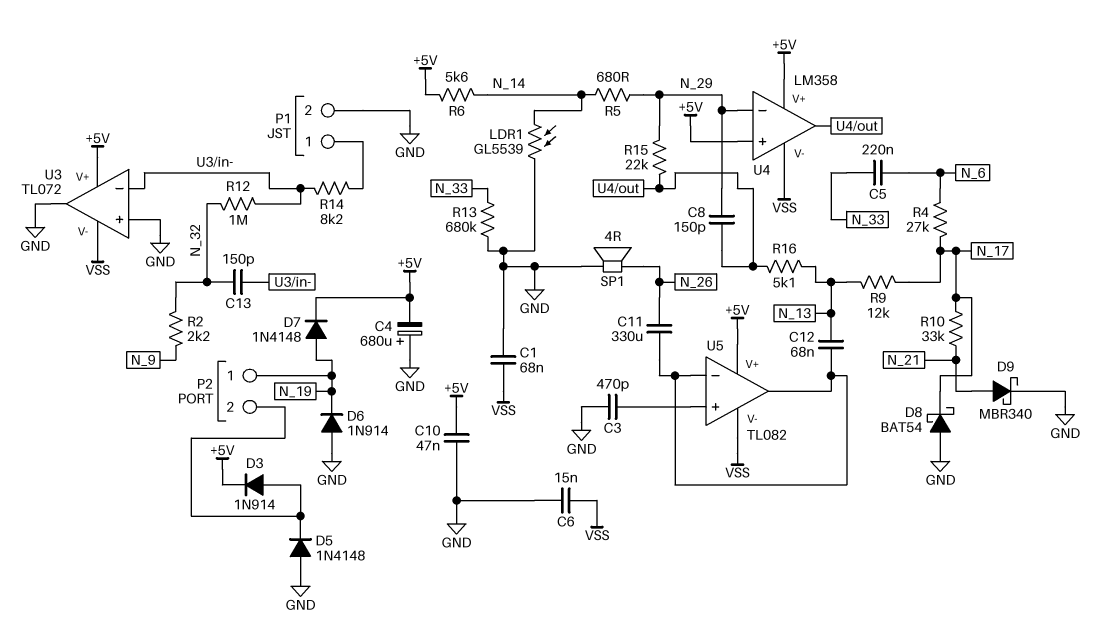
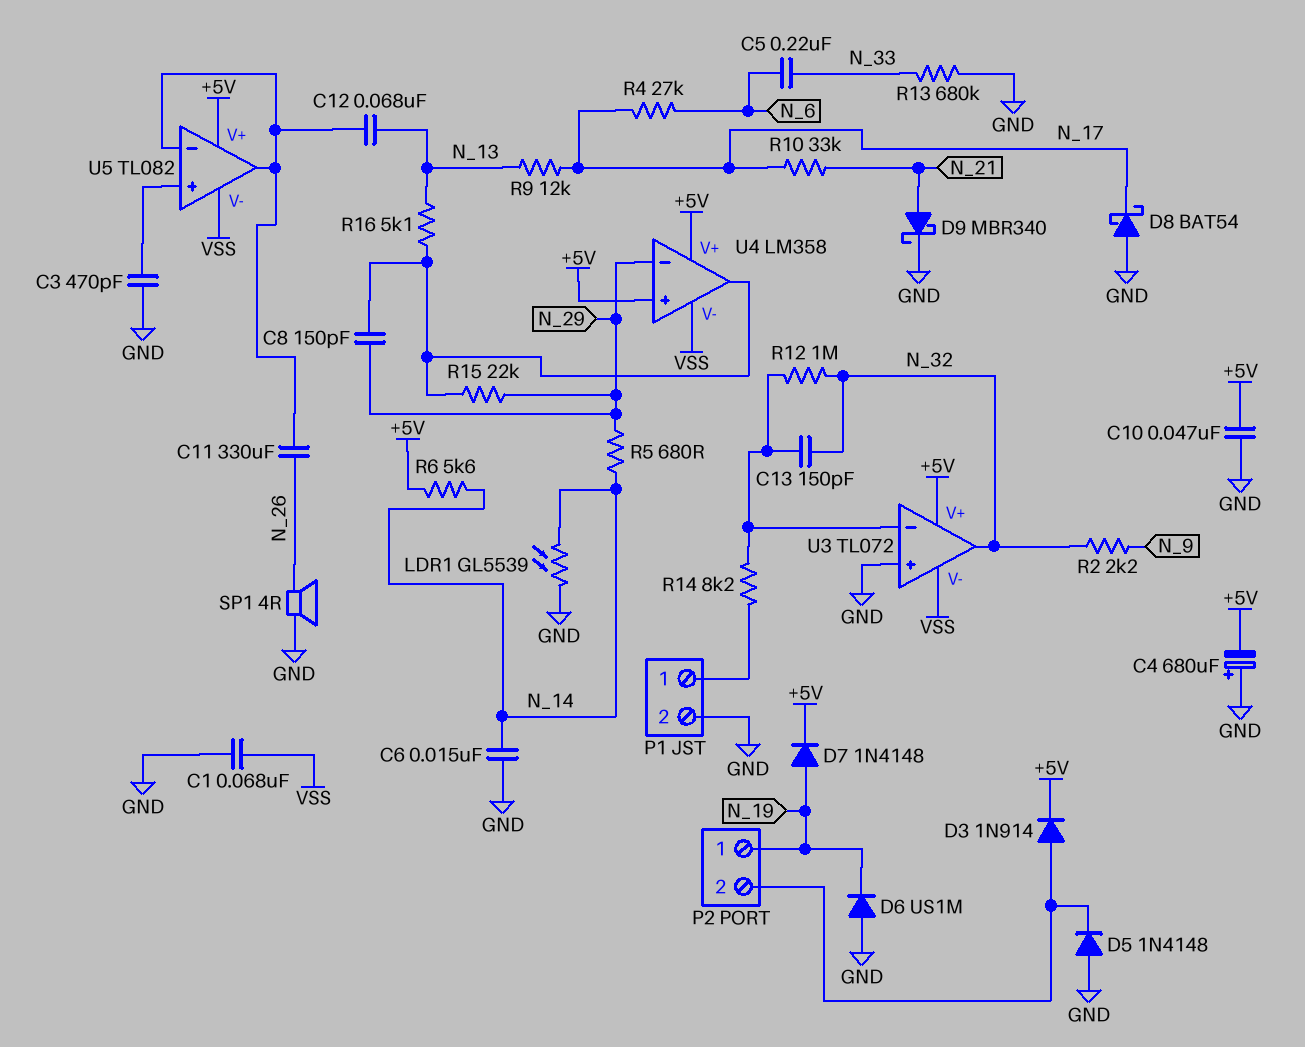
C6: 15nF (GND, VSS) -> 15nF (GND, N_14)
D6: diode 1N914 (A GND, K N_19) -> diode US1M (A GND, K N_19)
U3 pin out: GND -> N_32

